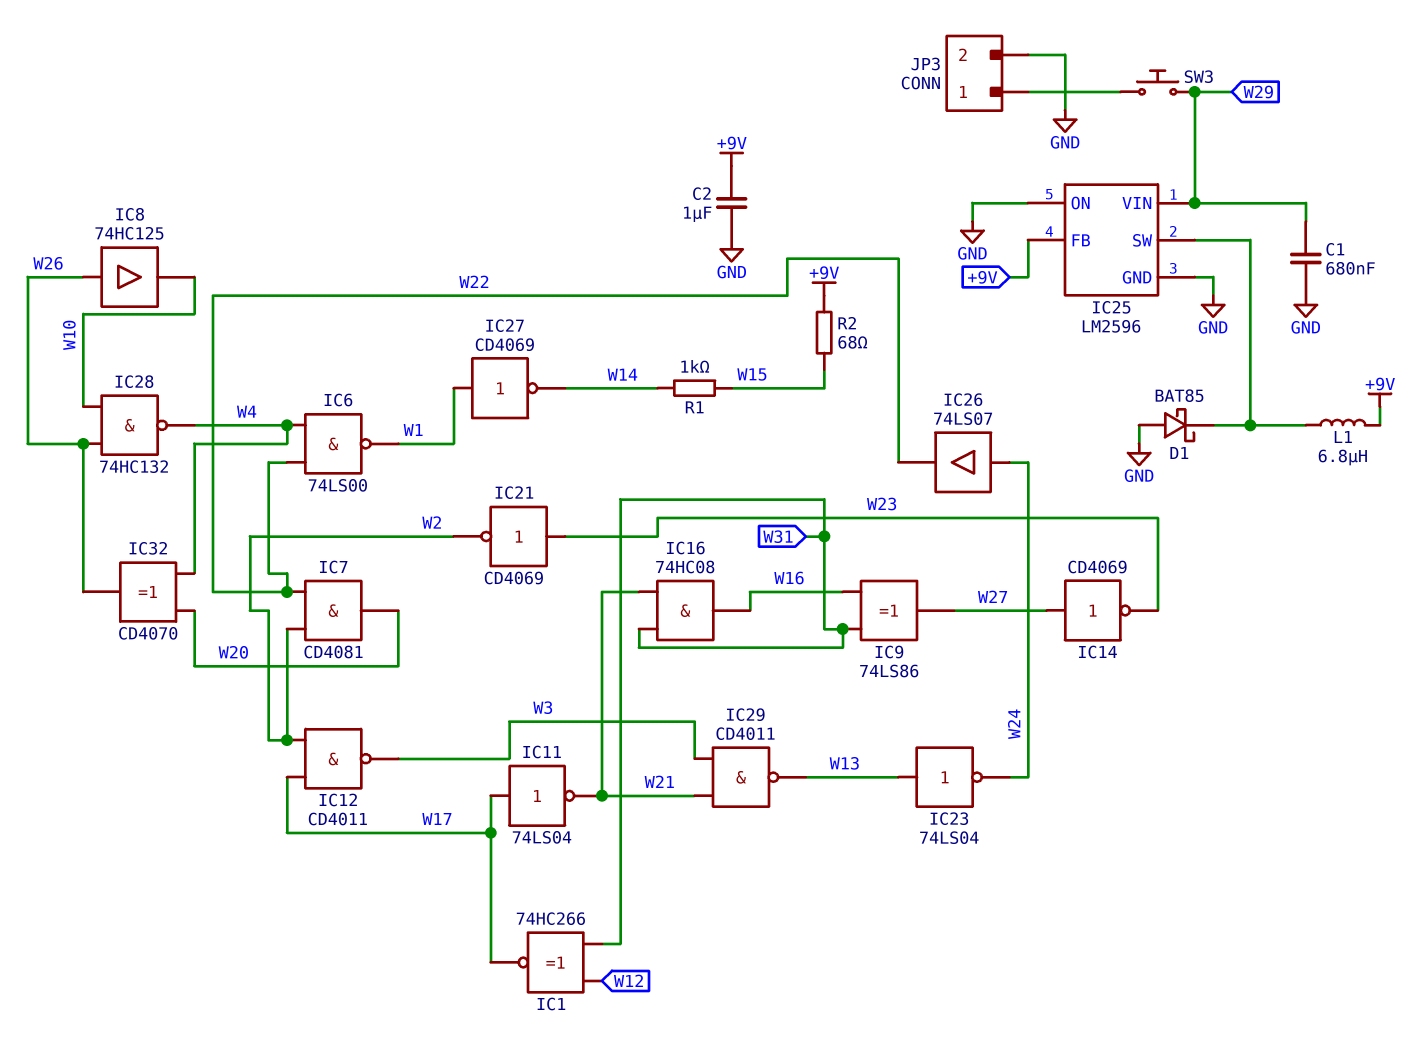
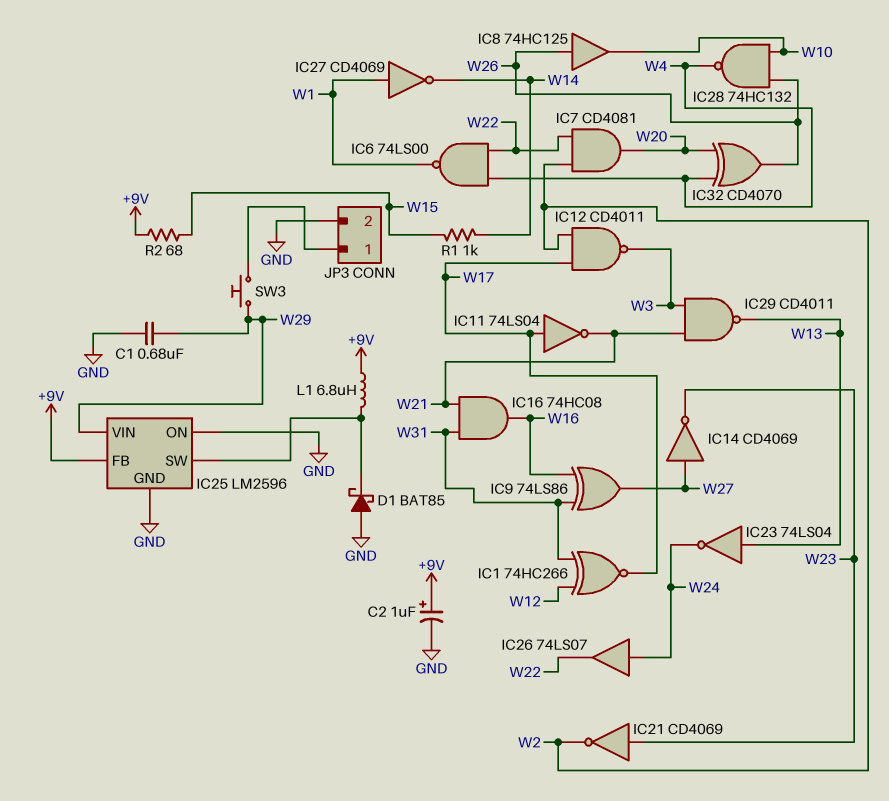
C2: 1uF (+9V, GND) -> 1uF (plus +9V, minus GND)

